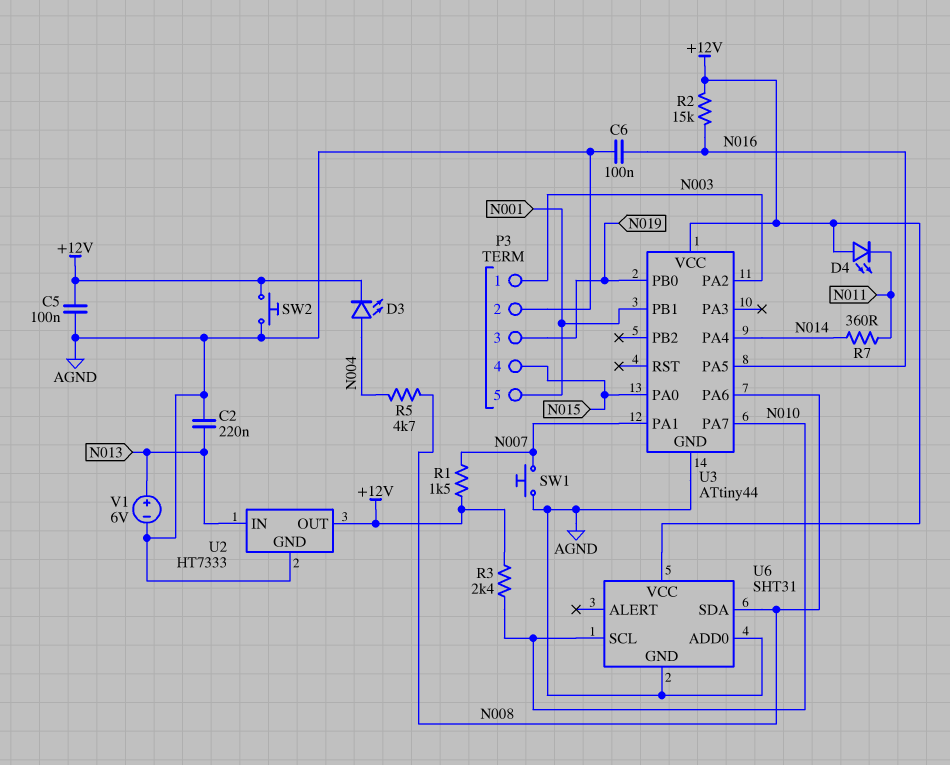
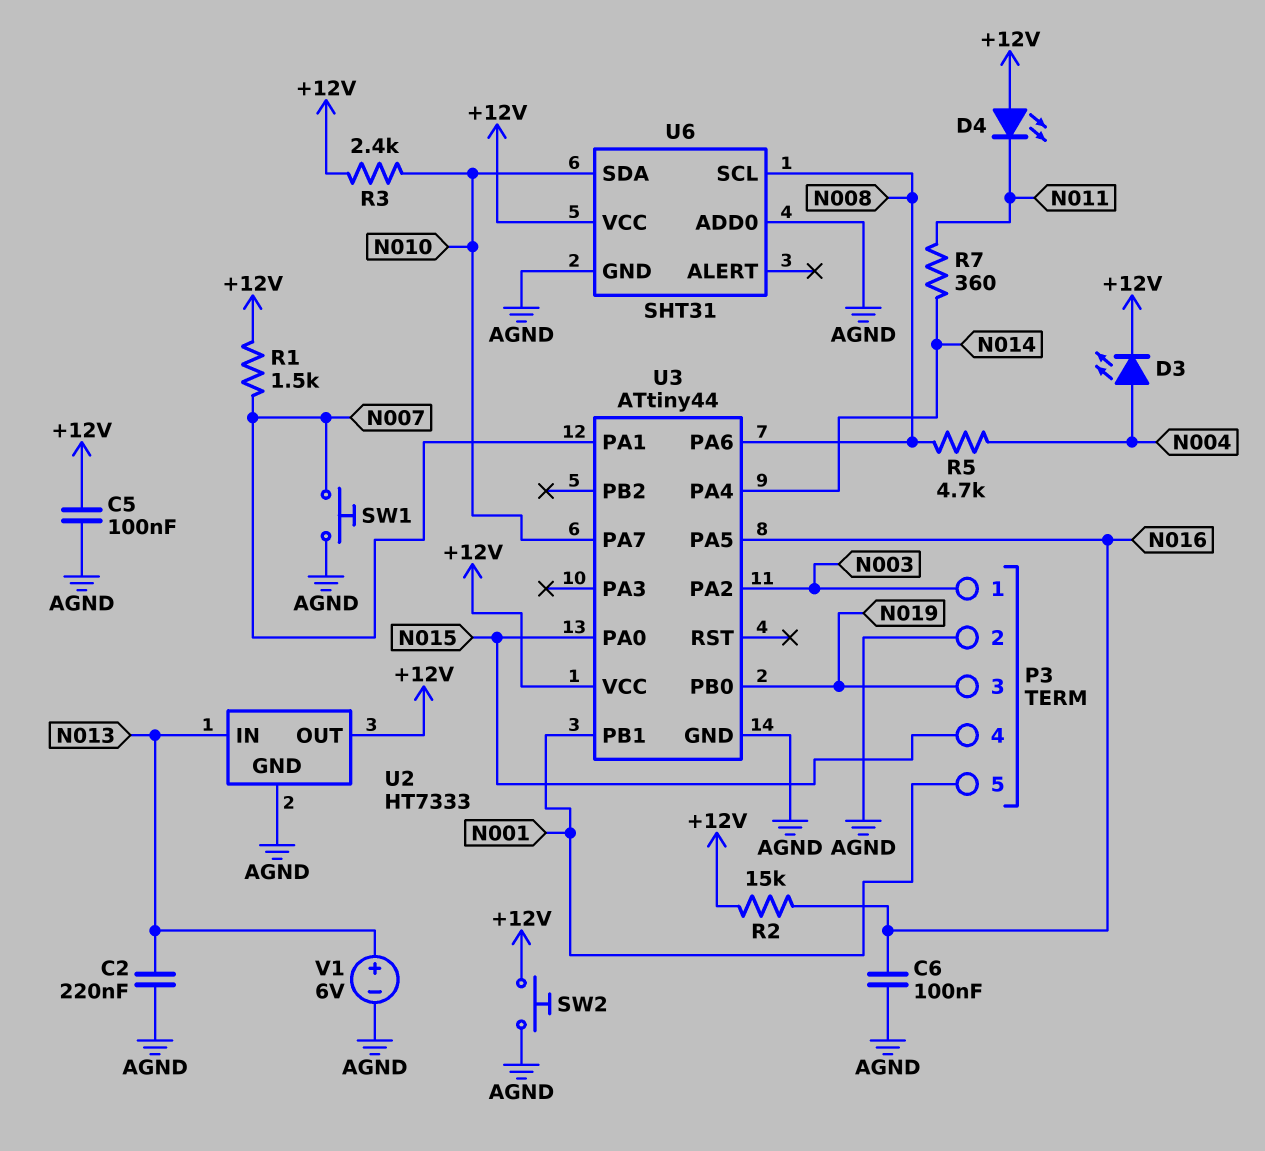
U6 pin SCL: N010 -> N008
U6 pin SDA: N008 -> N010

